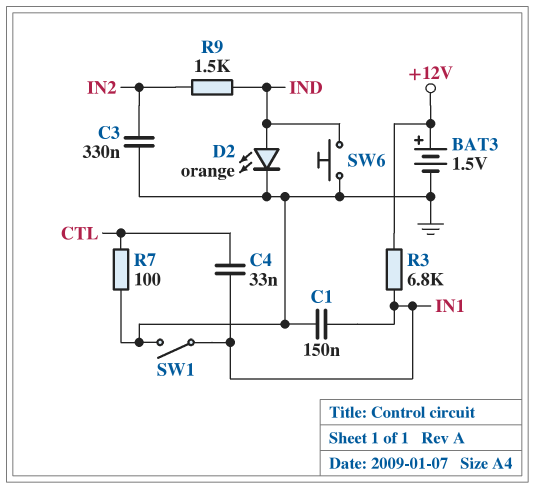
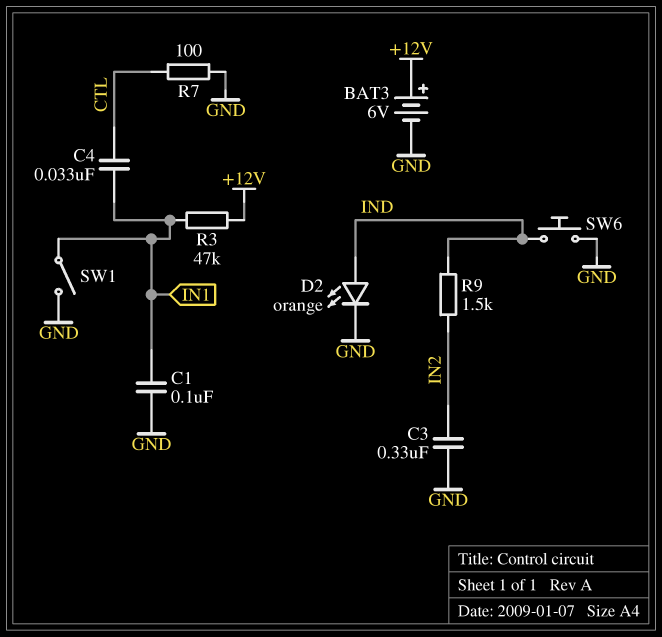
BAT3: 1.5V (plus +12V, minus GND) -> 6V (plus +12V, minus GND)
C1: 150nF (GND, IN1) -> 100nF (GND, IN1)
R3: 6.8k (+12V, IN1) -> 47k (+12V, IN1)

